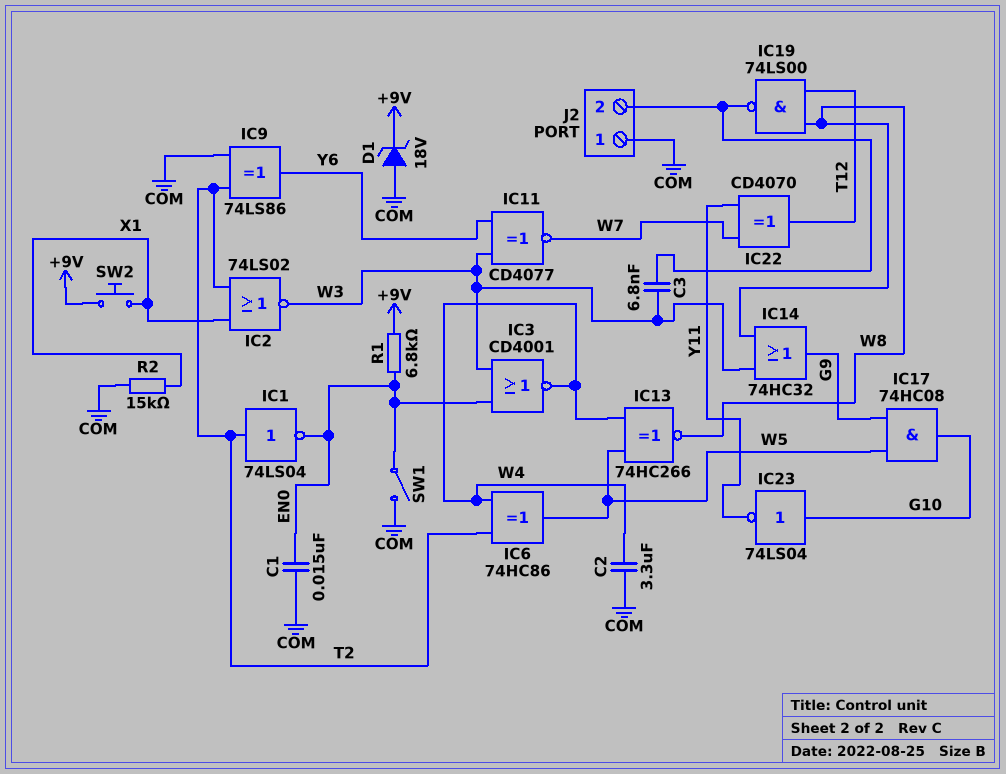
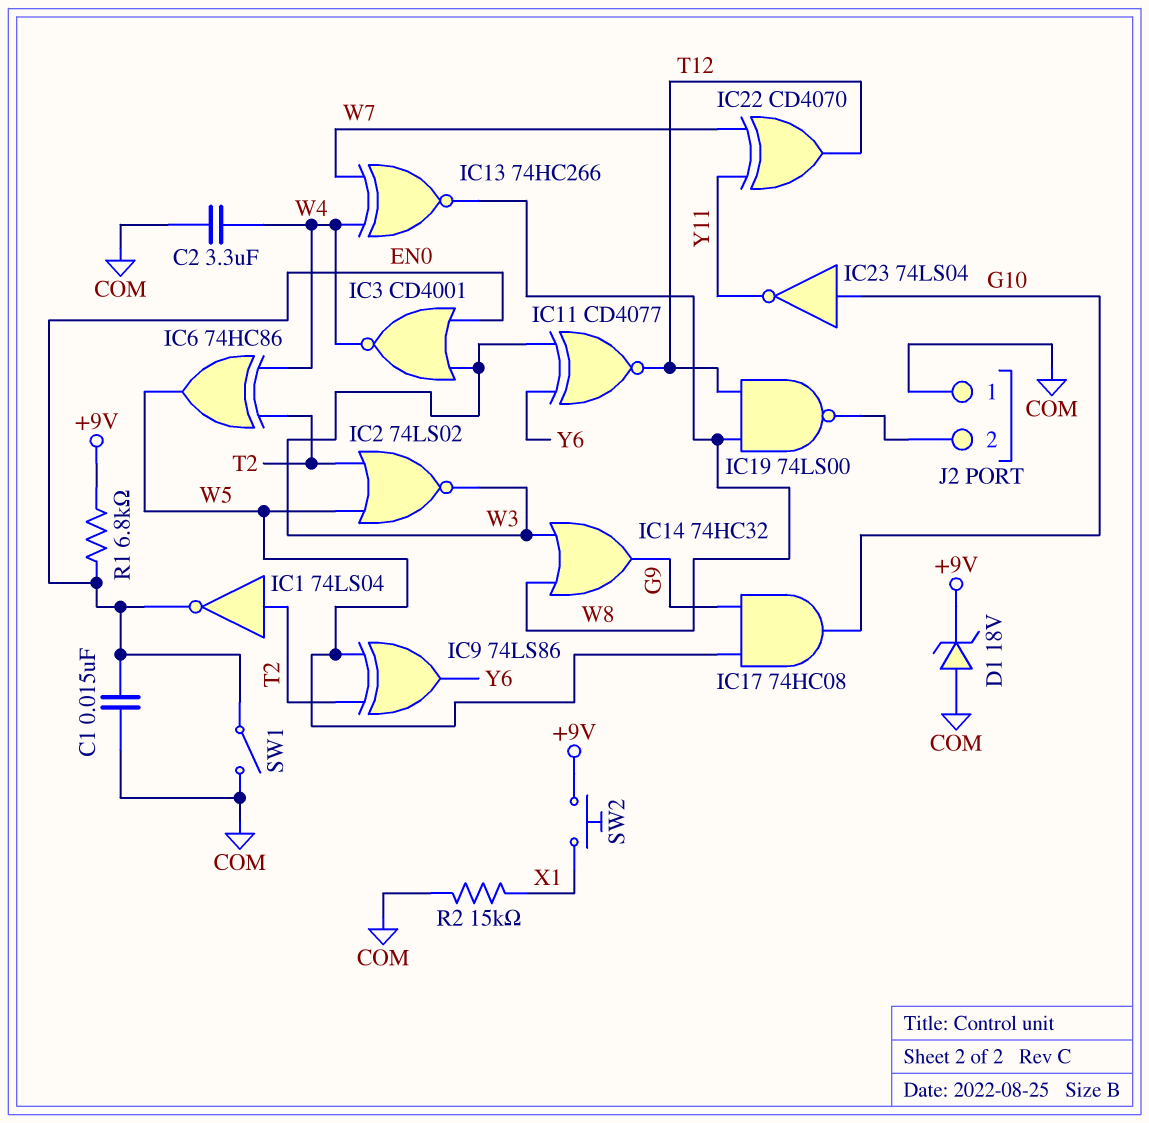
C3: 6.8nF (J2/2, W3) -> none
IC2: NOR 74LS02 (in T2, in X1, out W3) -> NOR 74LS02 (in T2, in W5, out W3)
IC9: XOR 74LS86 (in COM, in T2, out Y6) -> XOR 74LS86 (in T2, in W5, out Y6)
IC11: XNOR CD4077 (in W3, in Y6, out W7) -> XNOR CD4077 (in W3, in Y6, out T12)
IC13: XNOR 74HC266 (in W4, in W5, out W8) -> XNOR 74HC266 (in W4, in W7, out W8)

